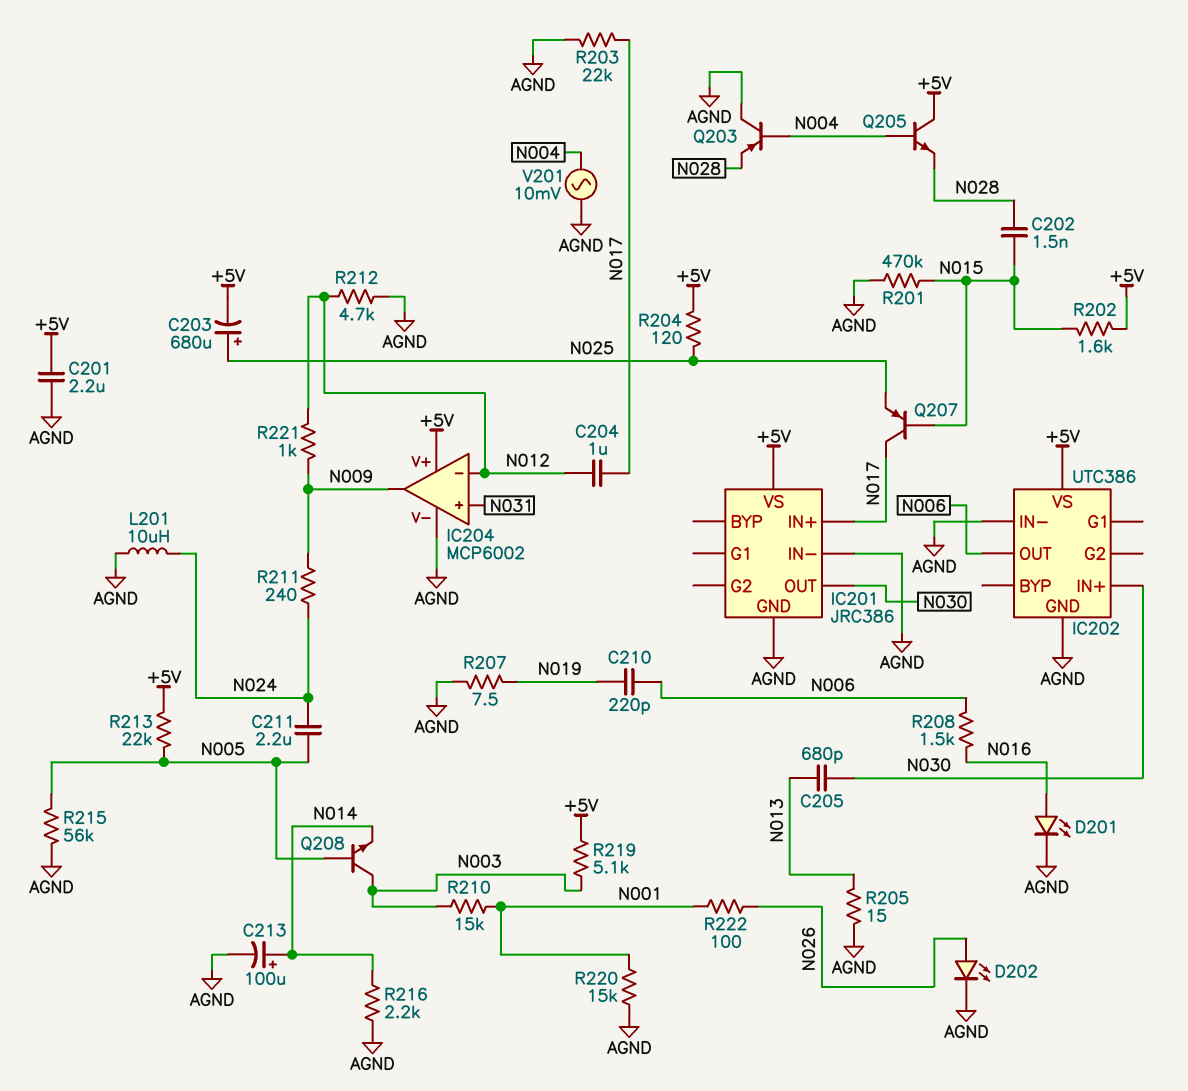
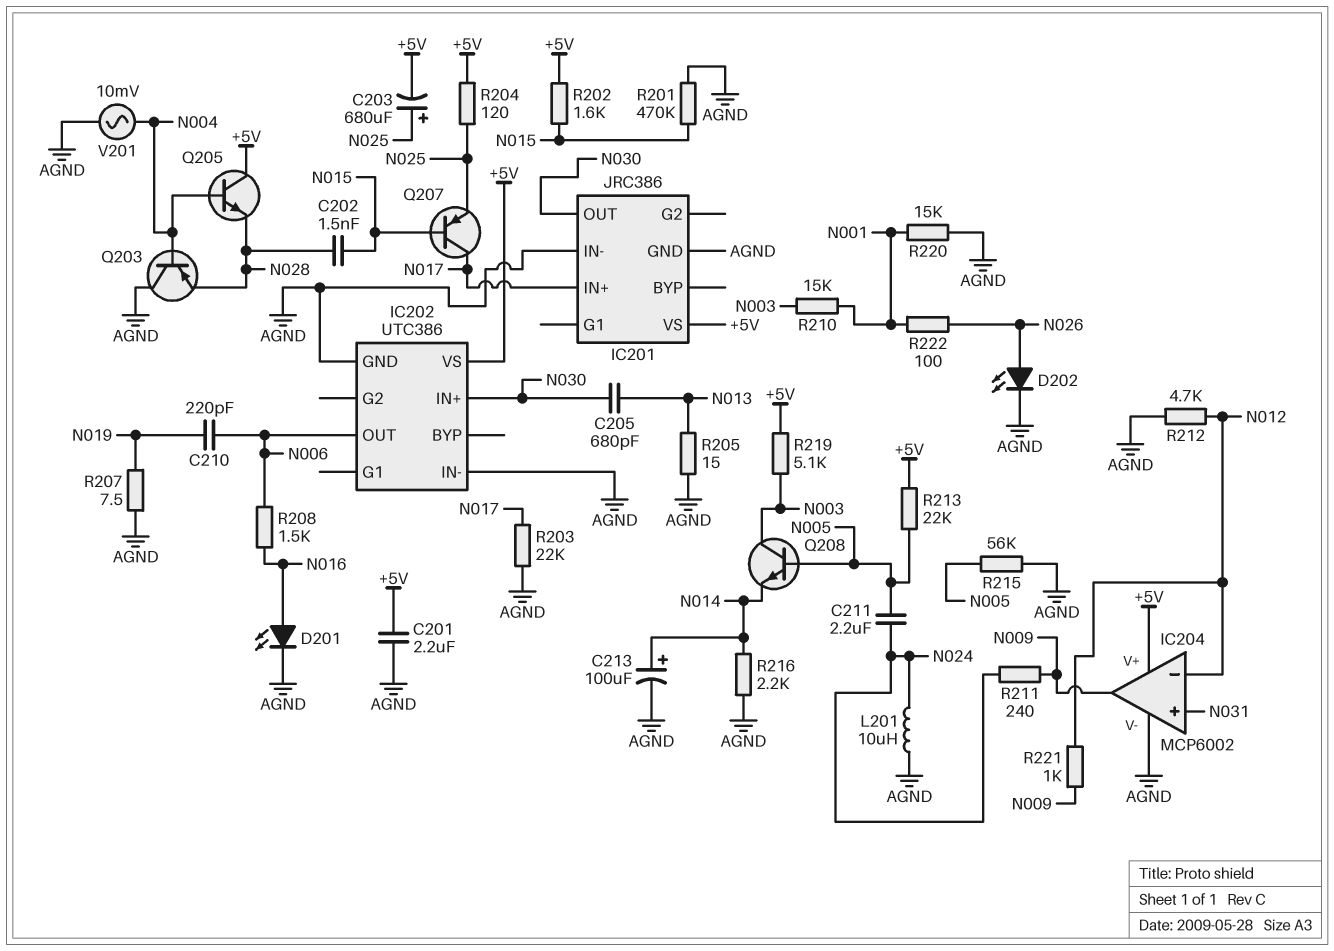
C204: 1uF (N012, N017) -> none

